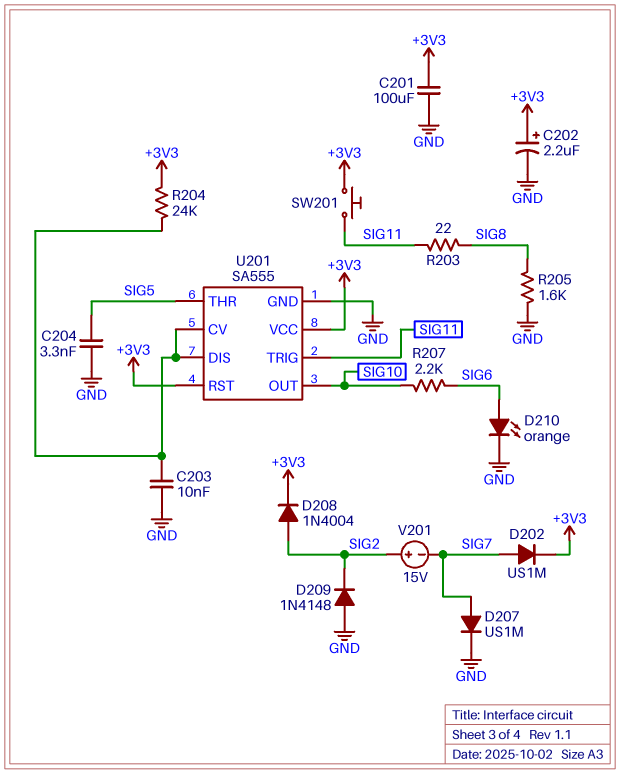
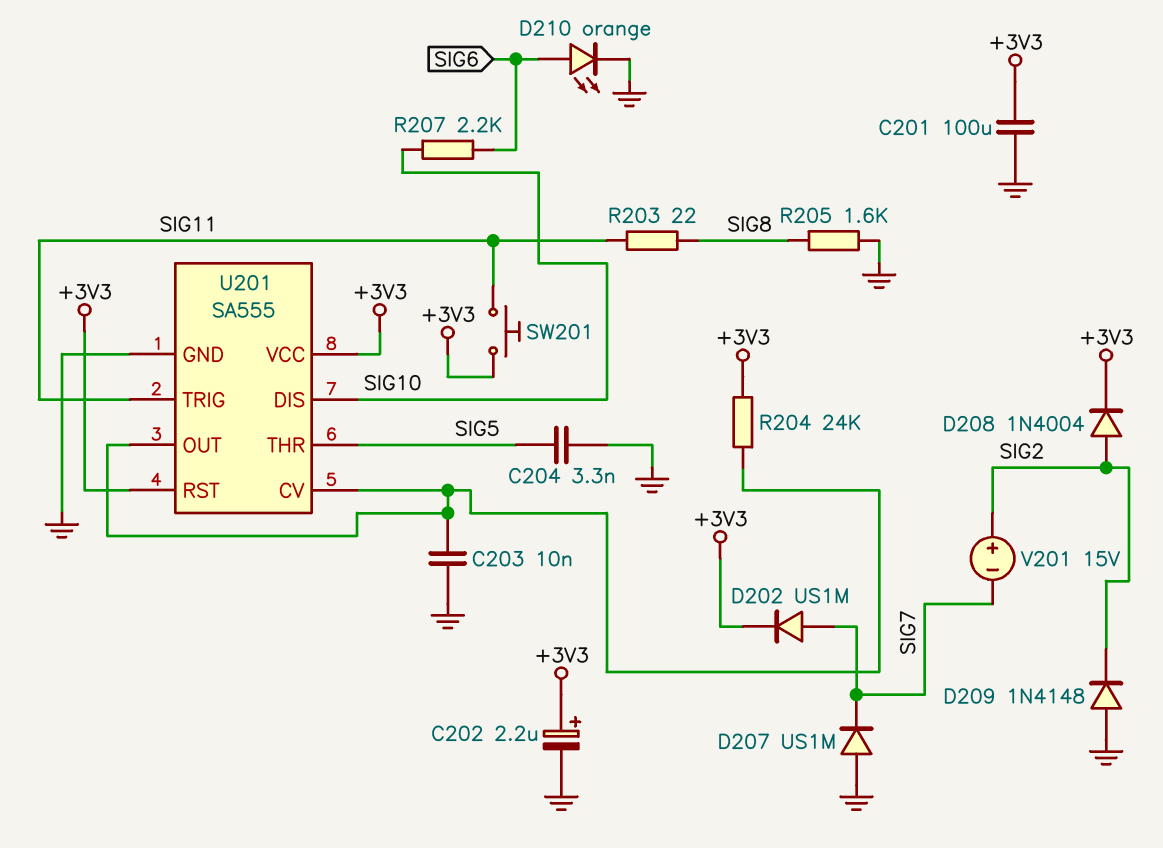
D207: diode US1M (A SIG7, K GND) -> diode US1M (A GND, K SIG7)
U201 pin DIS: U201/CV -> SIG10
U201 pin OUT: SIG10 -> U201/CV

